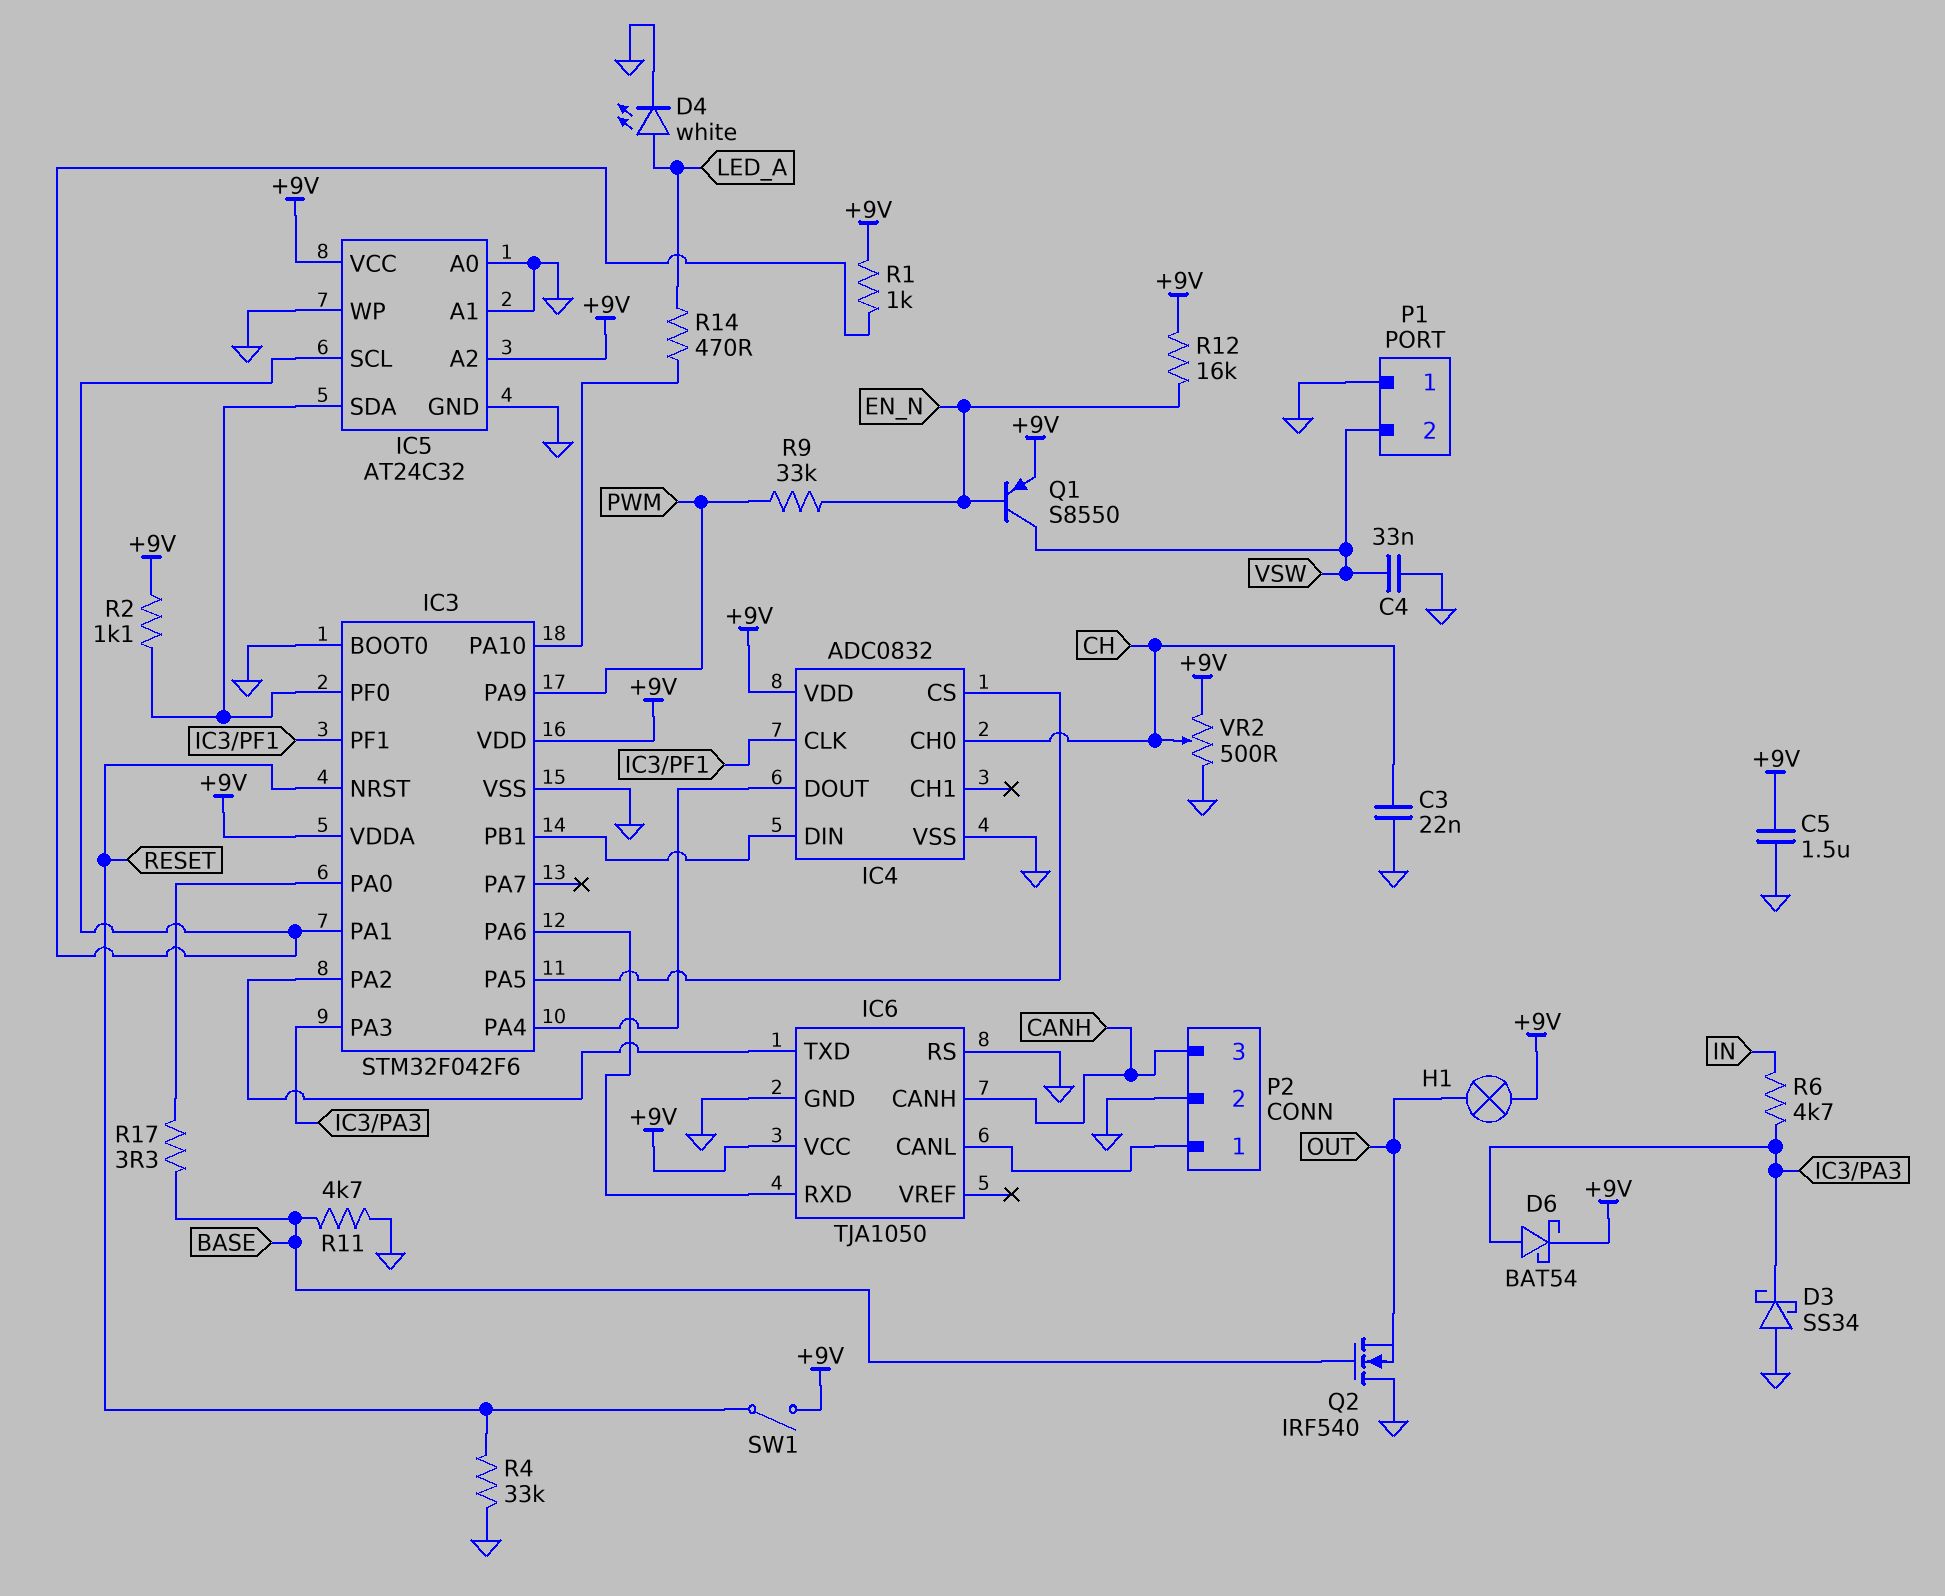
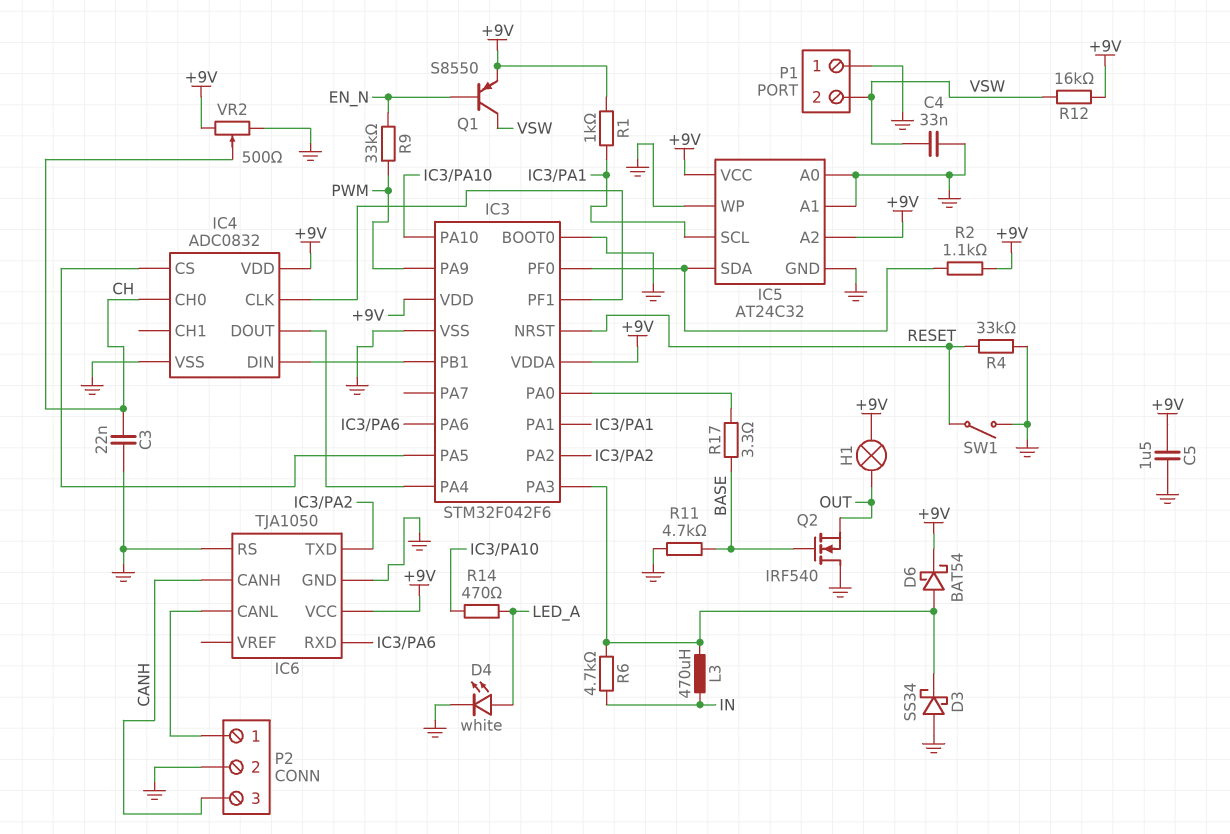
L3: none -> 470uH (IC3/PA3, IN)
R12: 16k (+9V, EN_N) -> 16k (+9V, VSW)
SW1: switch (+9V, RESET) -> switch (GND, RESET)

